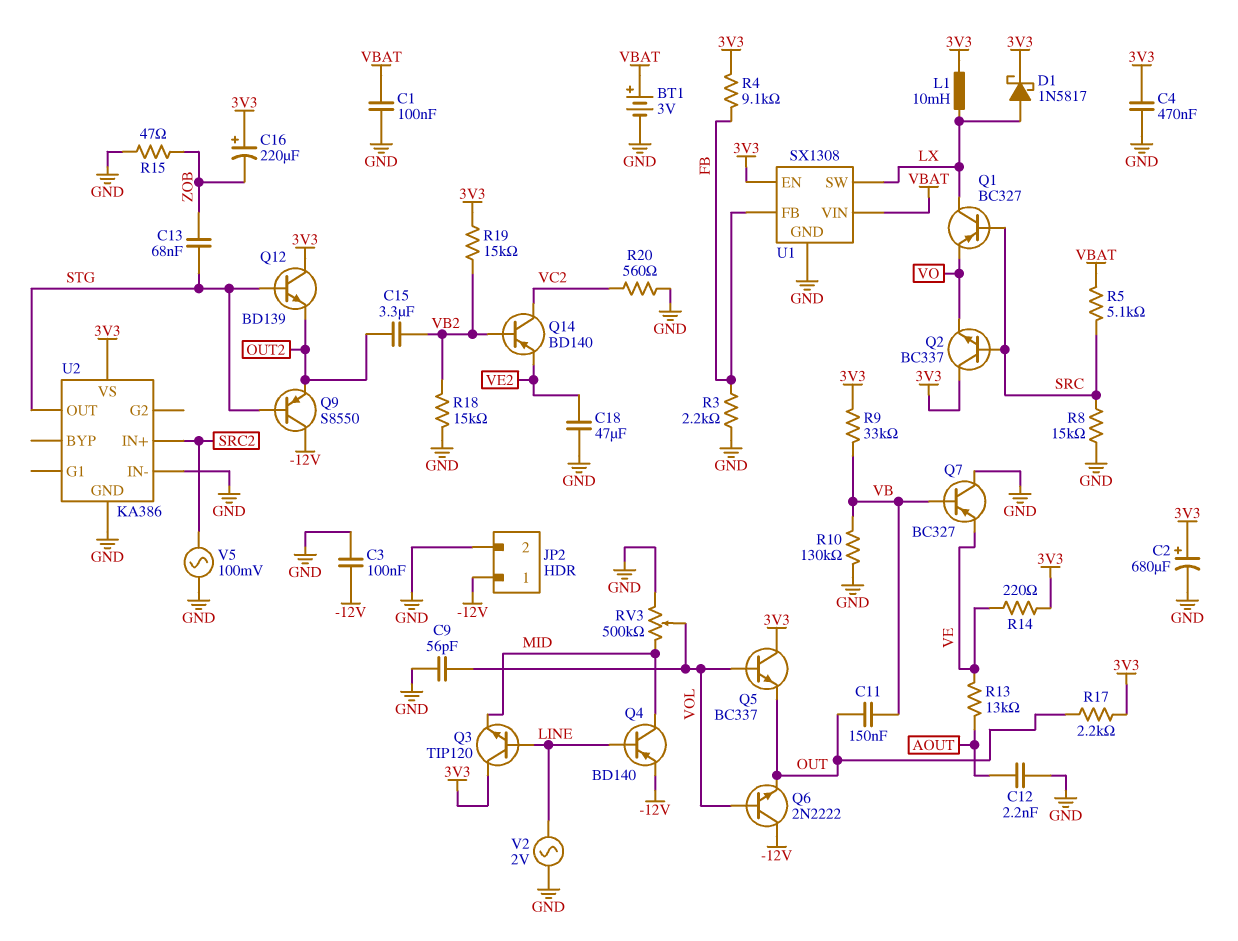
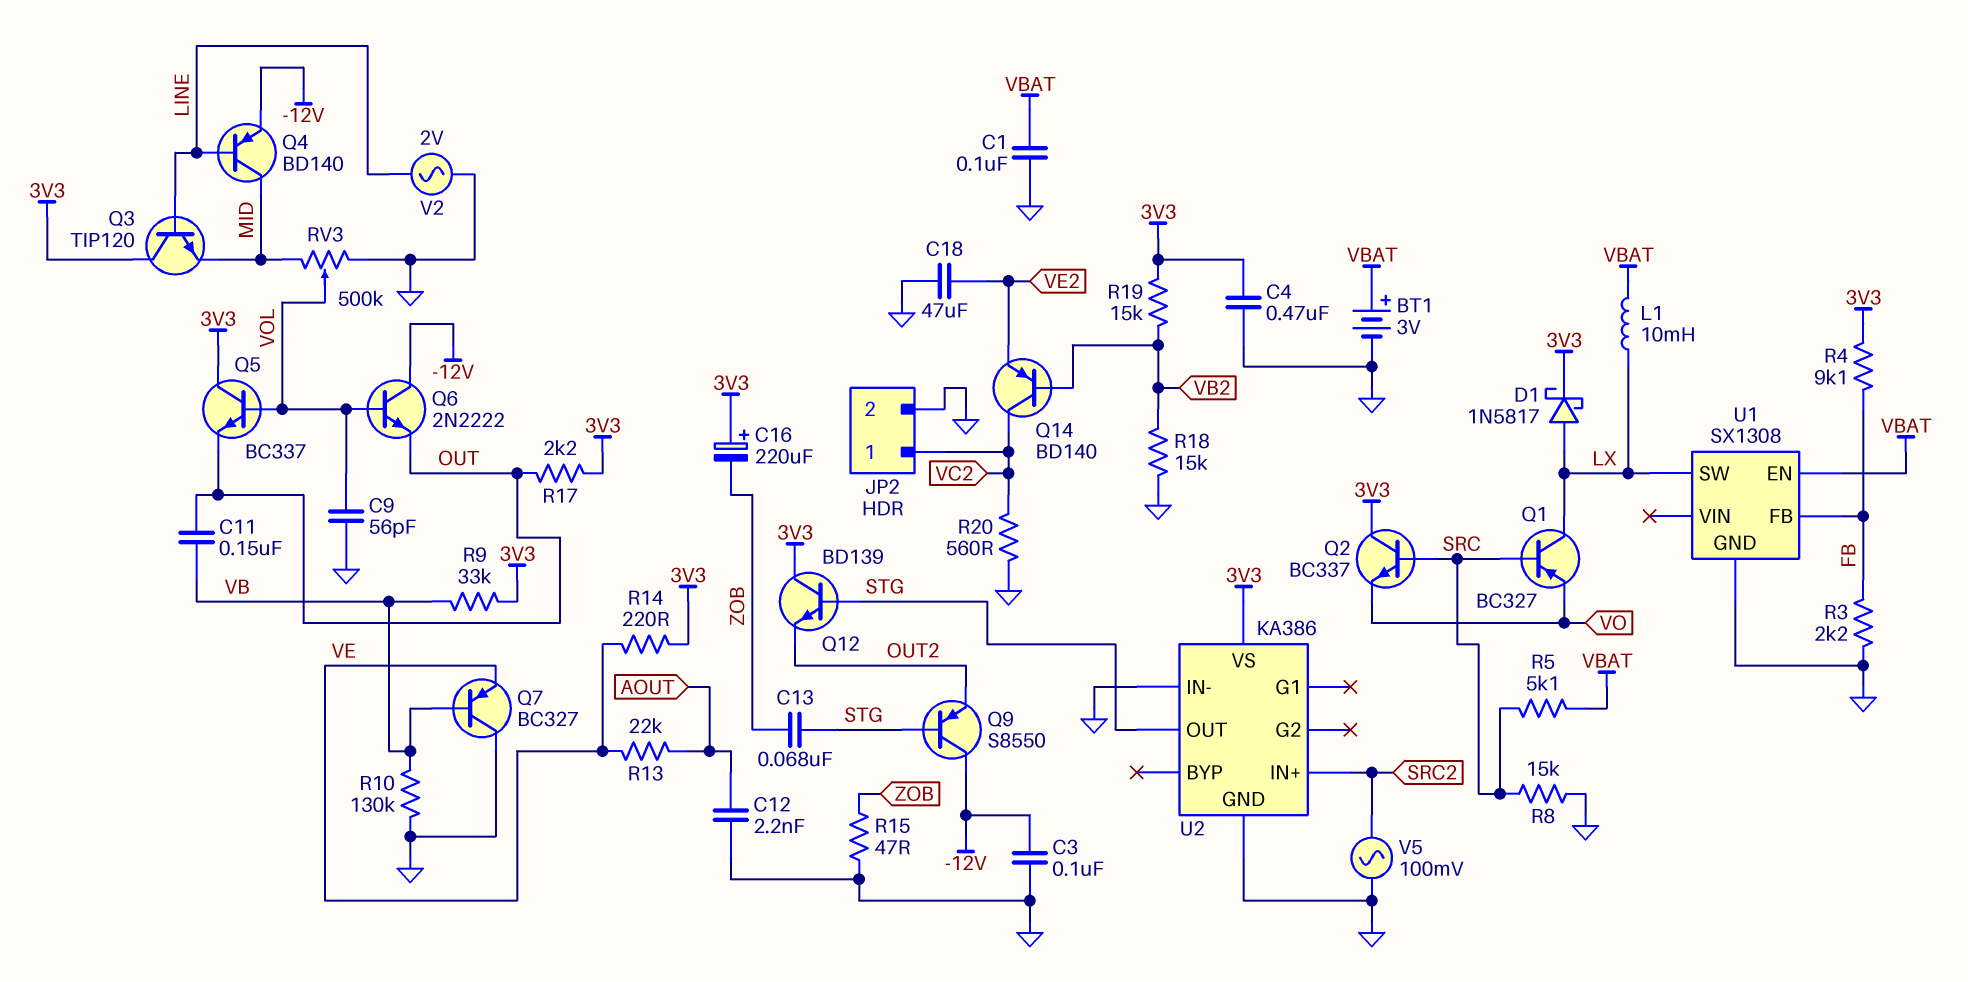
C2: 680uF (plus 3V3, minus GND) -> none
C15: 3.3uF (OUT2, VB2) -> none
JP2 pin 1: -12V -> VC2
L1: 10mH (3V3, LX) -> 10mH (LX, VBAT)
R13: 13k (AOUT, VE) -> 22k (AOUT, VE)
U1 pin EN: 3V3 -> VBAT
U1 pin VIN: VBAT -> none

